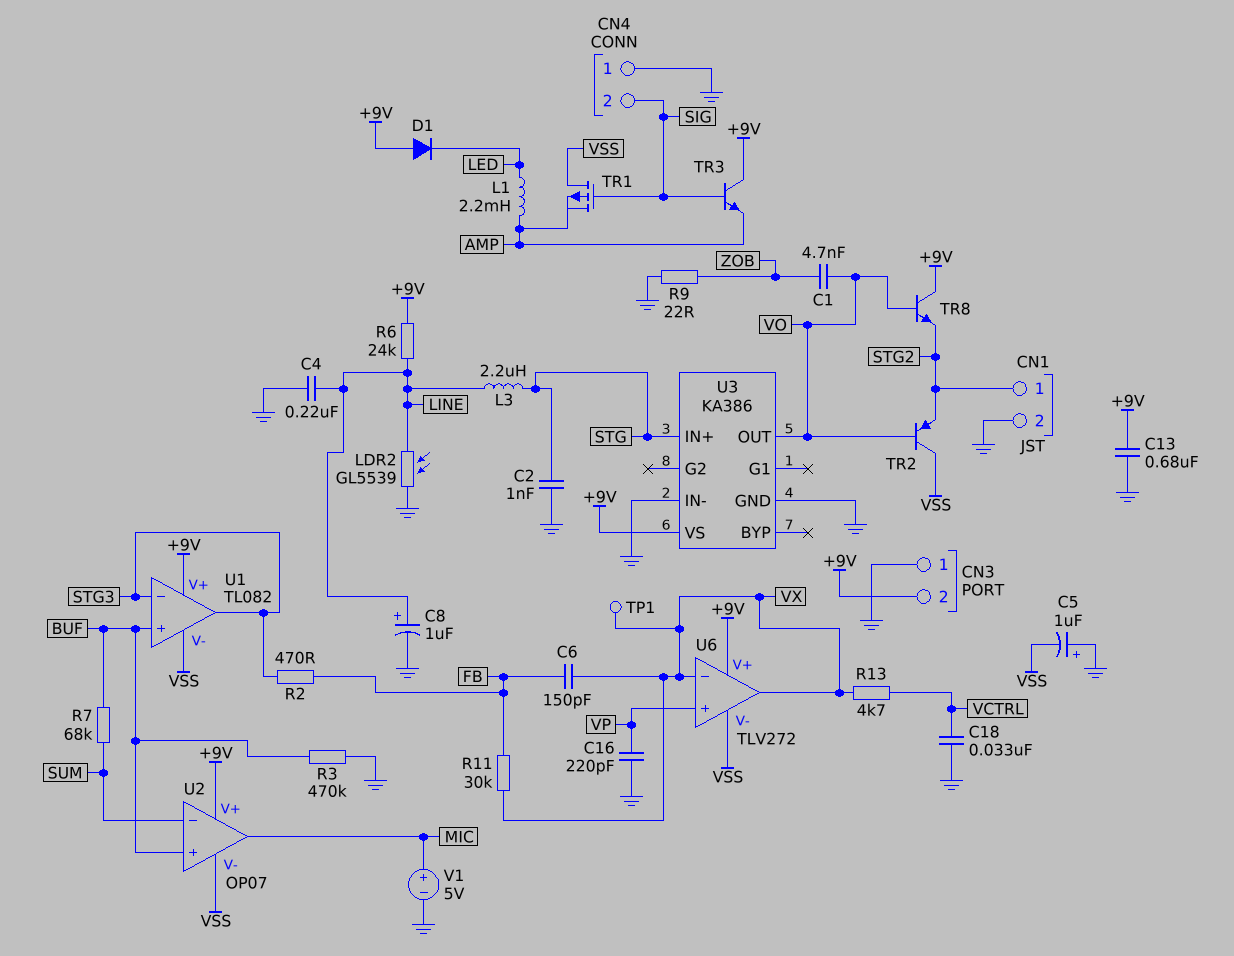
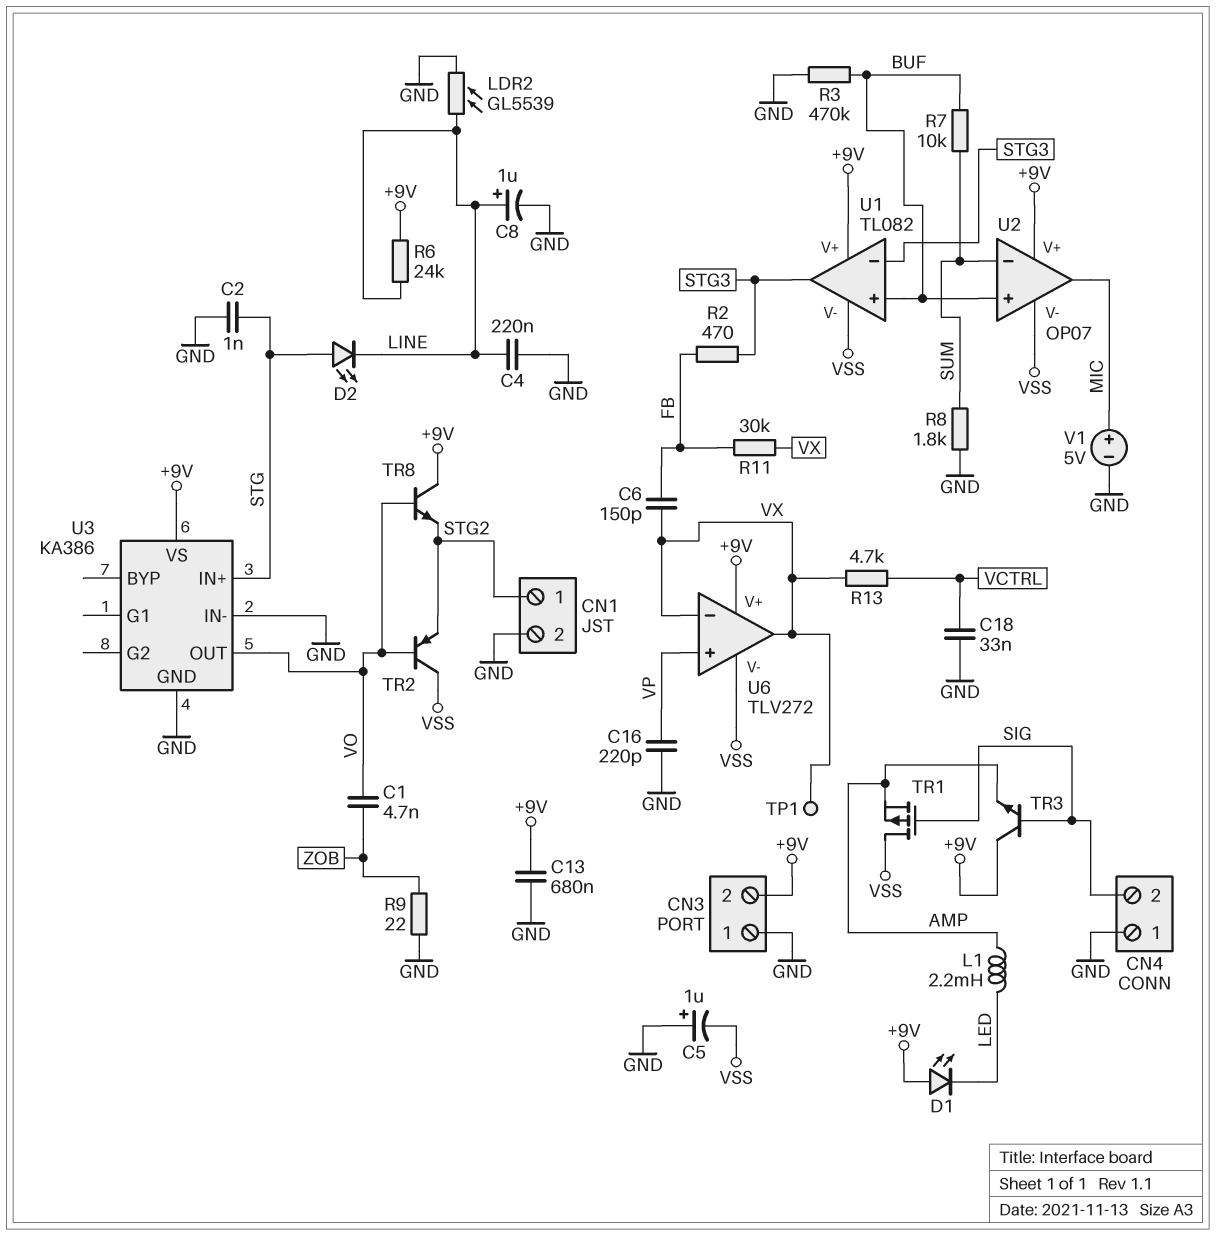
D1: diode (A +9V, K LED) -> LED (A +9V, K LED)
D2: none -> LED (A STG, K LINE)
L3: 2.2uH (LINE, STG) -> none
R7: 68k (BUF, SUM) -> 10k (BUF, SUM)
R8: none -> 1.8k (GND, SUM)

